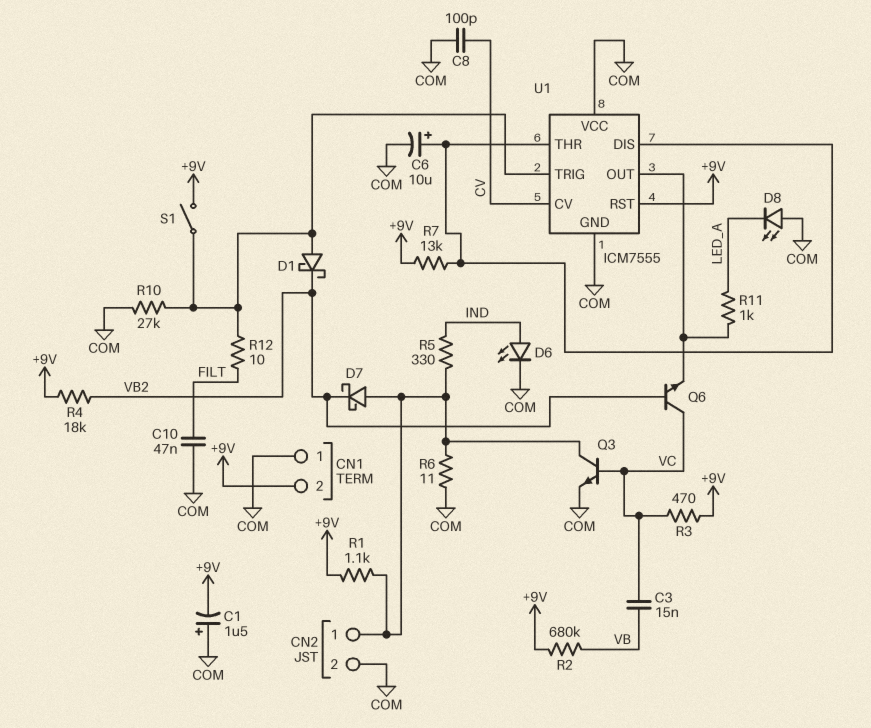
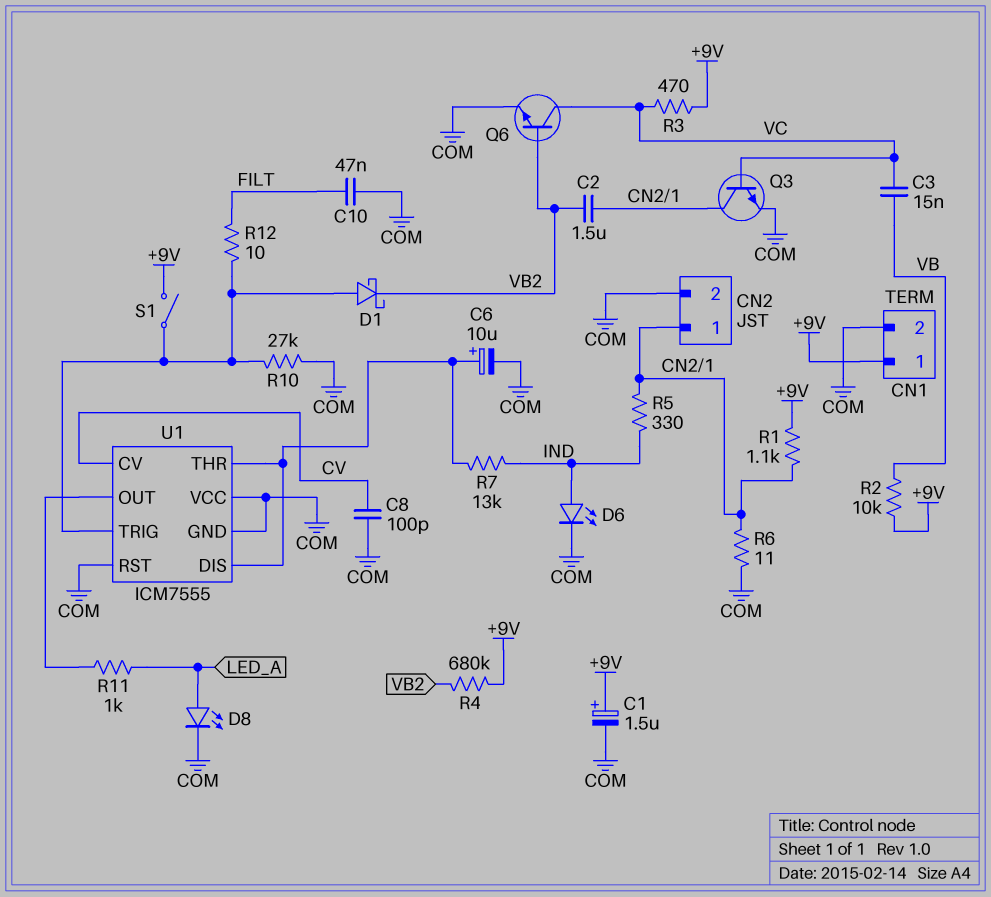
C1: 1.5uF (plus COM, minus +9V) -> 1.5uF (plus +9V, minus COM)
C2: none -> 1.5uF (CN2/1, VB2)
CN1 pin 1: COM -> +9V
CN1 pin 2: +9V -> COM
D7: schottky (A CN2/1, K VB2) -> none
D8: LED (A COM, K LED_A) -> LED (A LED_A, K COM)
Q6: NPN (B VB2, C VC, E U1/OUT) -> NPN (B VB2, C VC, E COM)
R2: 680k (+9V, VB) -> 10k (+9V, VB)
R4: 18k (+9V, VB2) -> 680k (+9V, VB2)
R7: 13k (+9V, U1/DIS) -> 13k (IND, U1/DIS)
U1 pin RST: +9V -> COM

